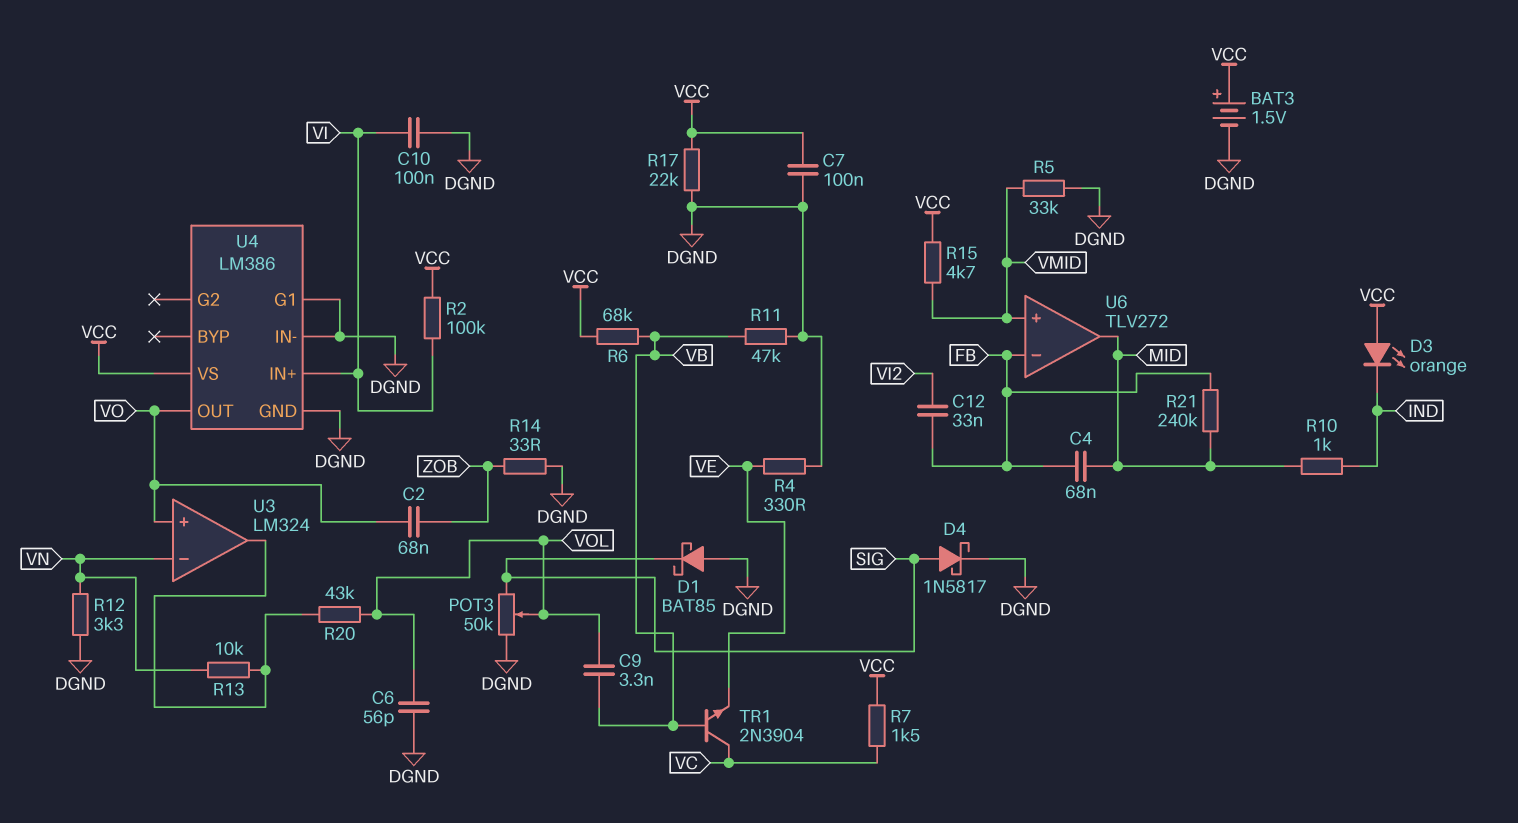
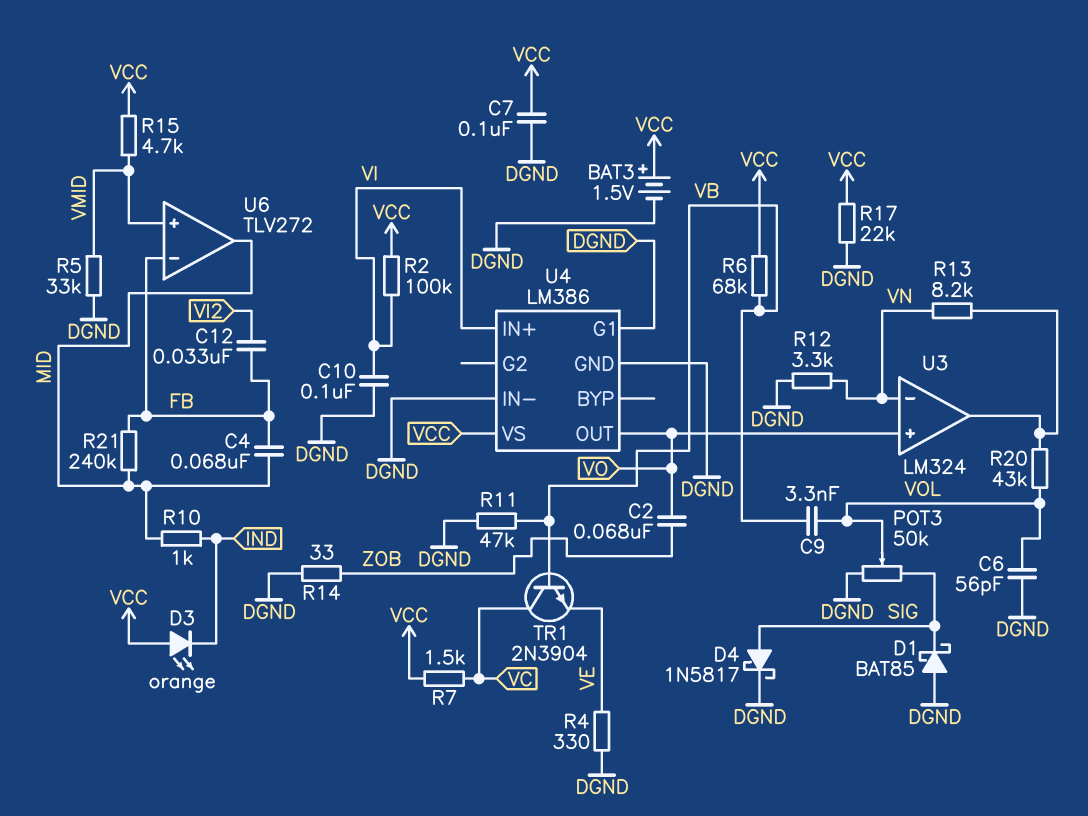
R13: 10k (U3/out, VN) -> 8.2k (U3/out, VN)

